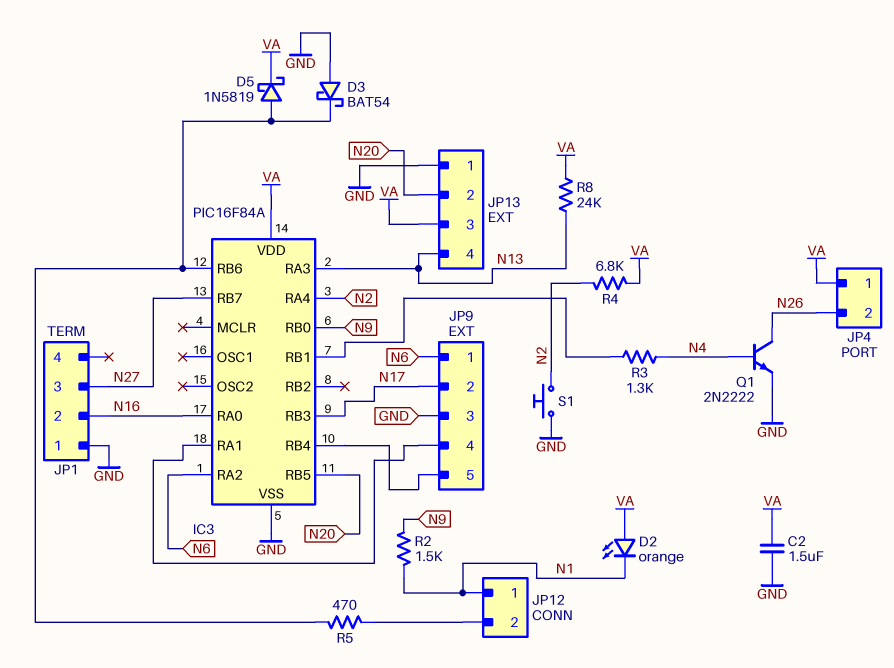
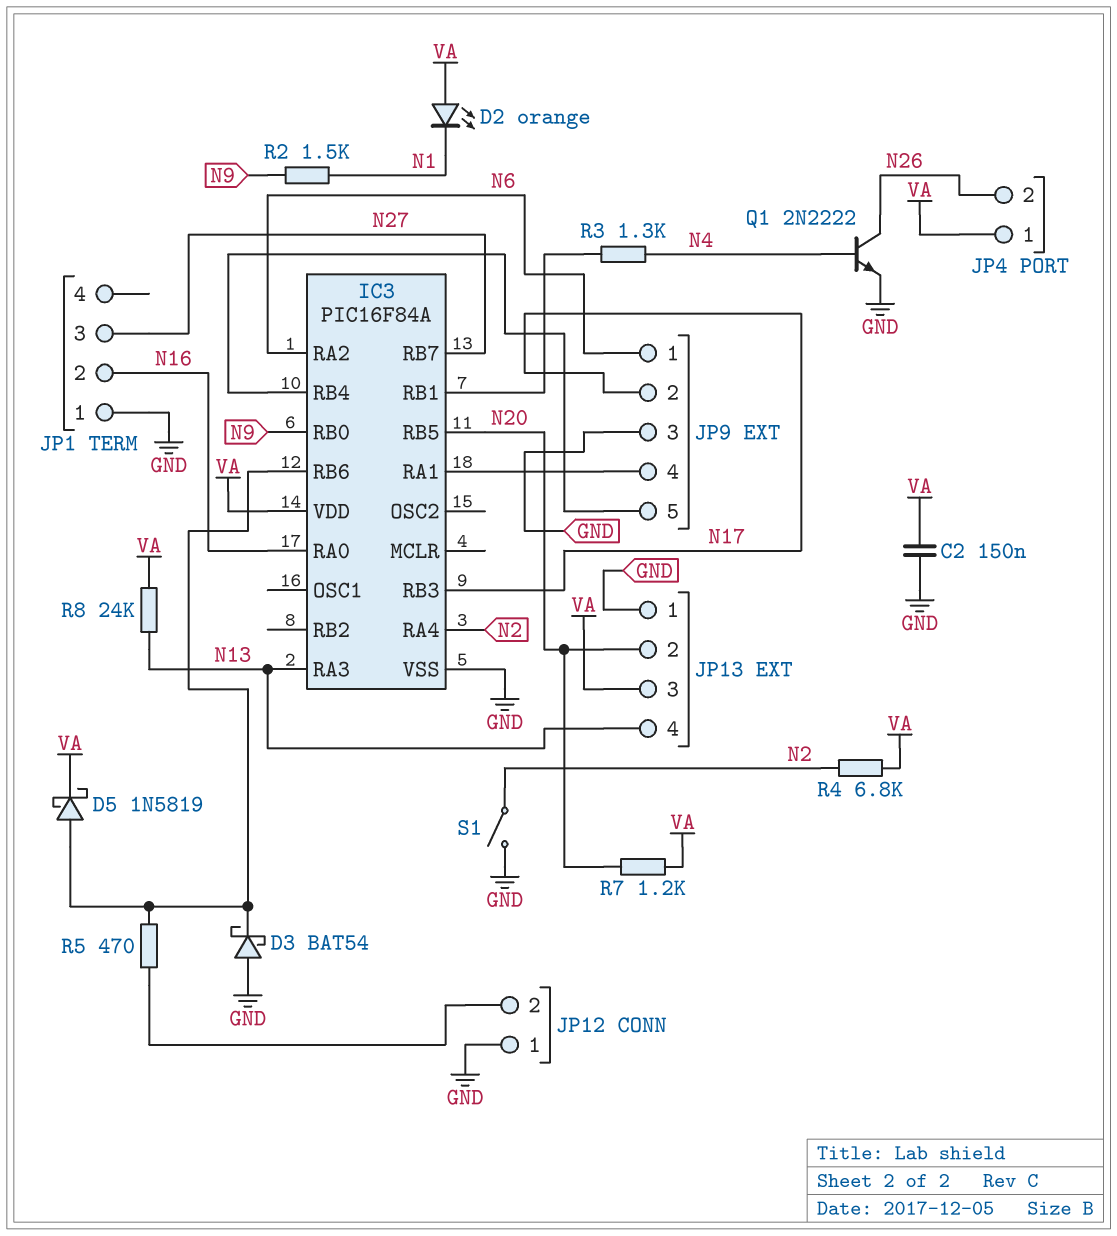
C2: 1.5uF (GND, VA) -> 150nF (GND, VA)
JP12 pin 1: N1 -> GND
R7: none -> 1.2k (N20, VA)
S1: button (GND, N2) -> switch (GND, N2)

